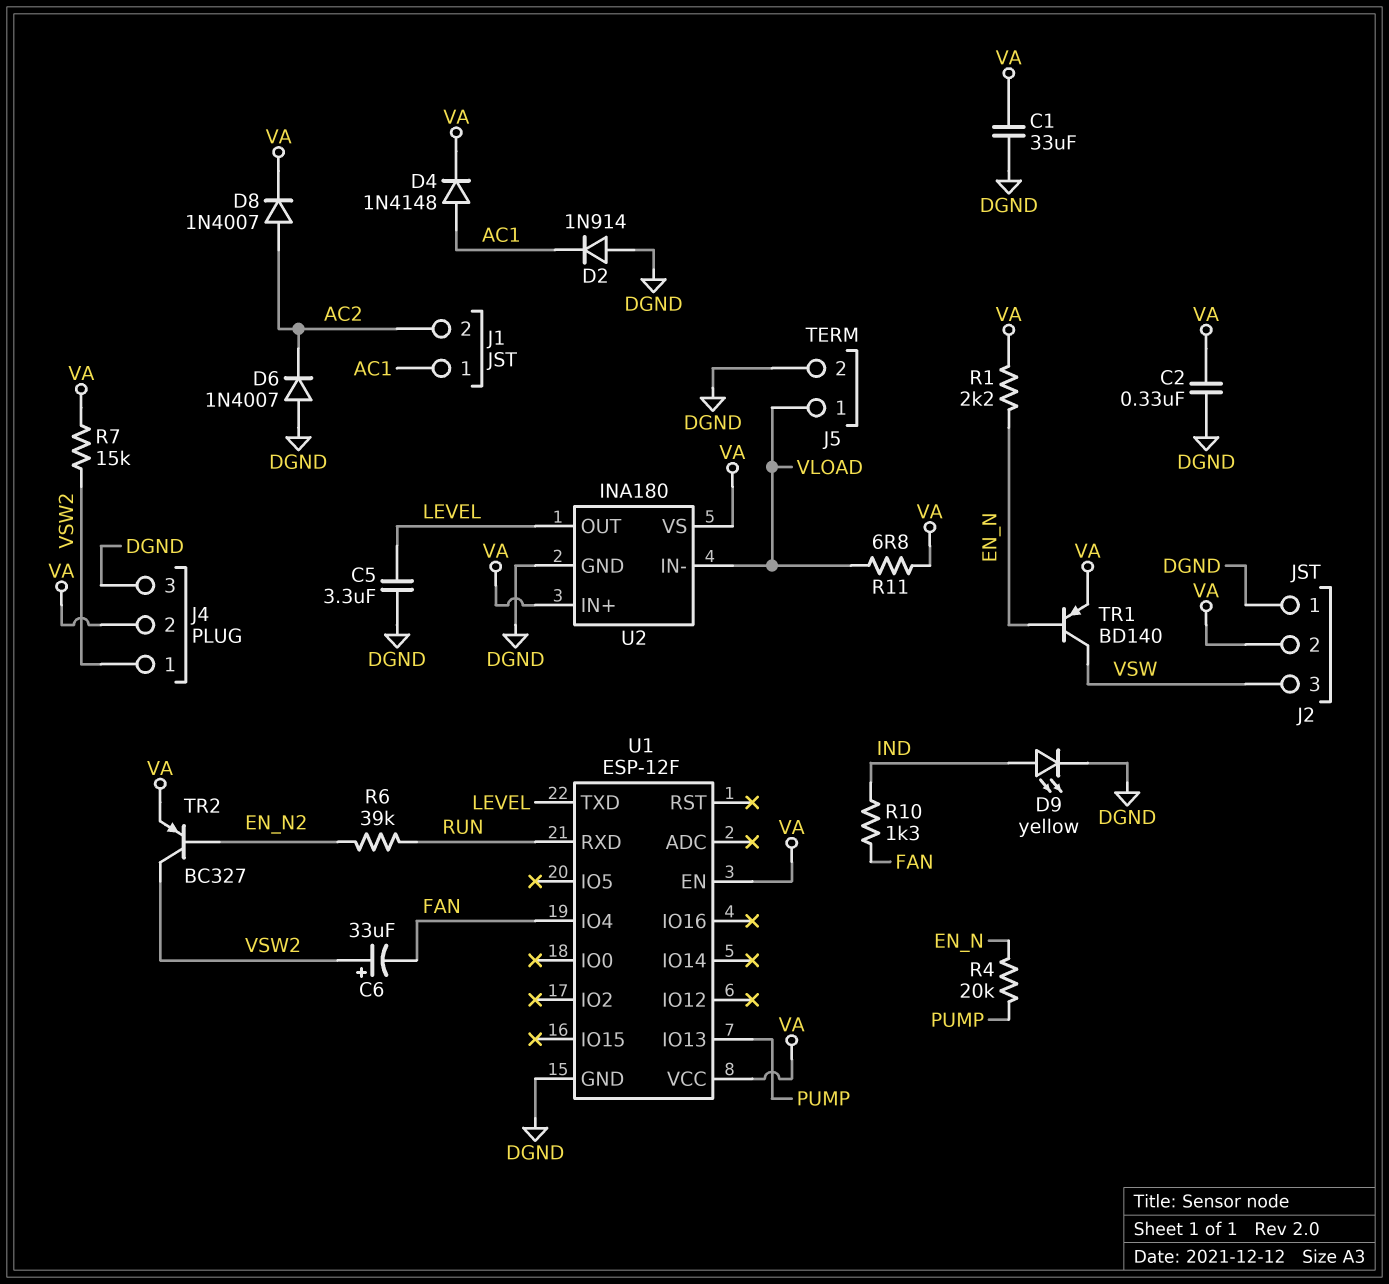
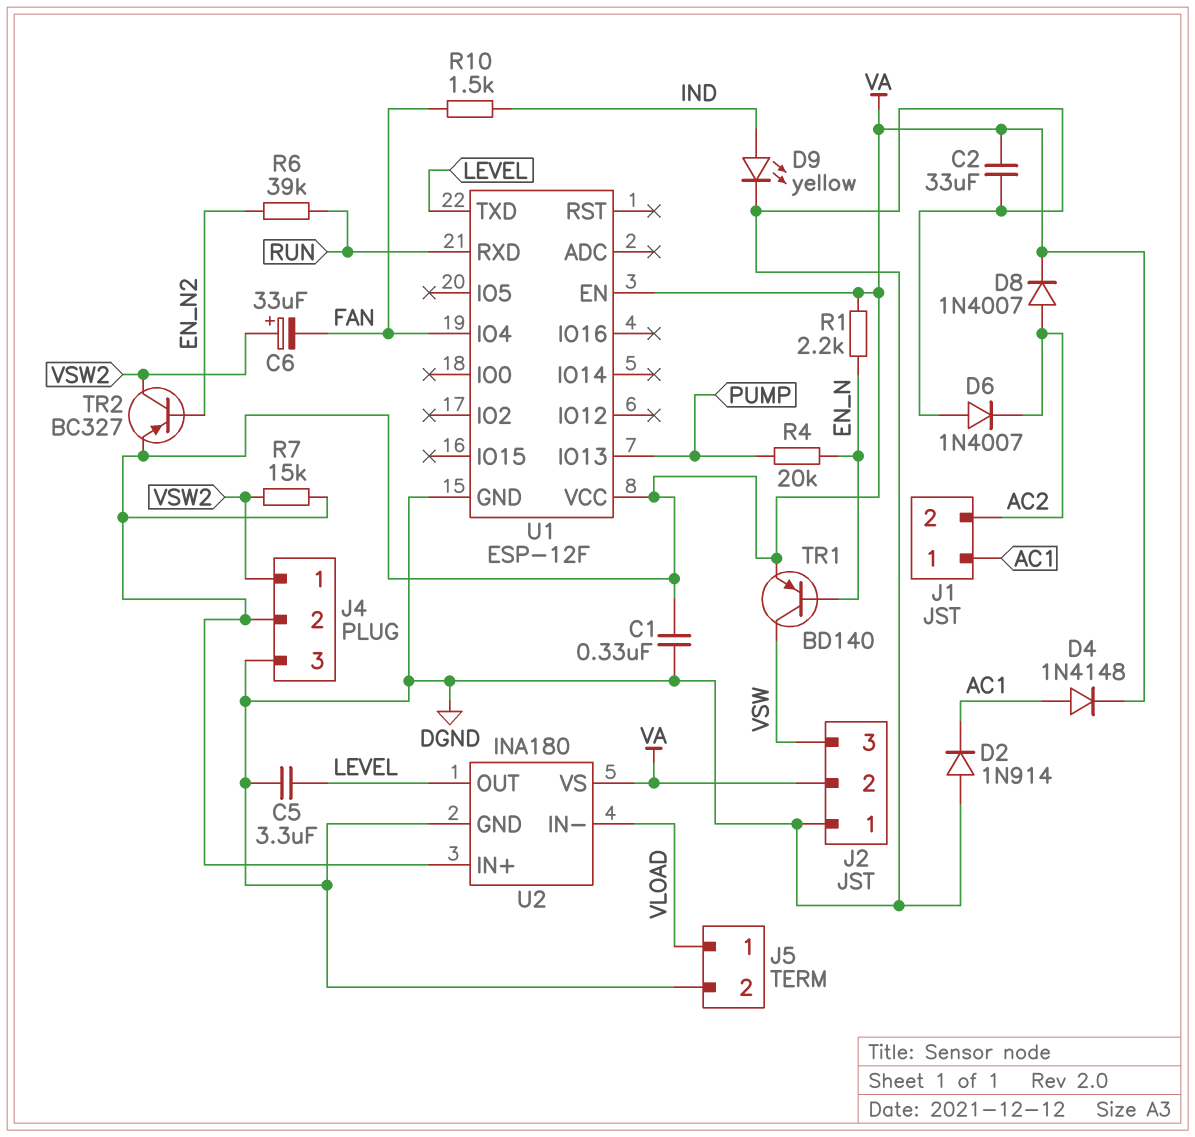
C1: 33uF (DGND, VA) -> 330nF (DGND, VA)
C2: 330nF (DGND, VA) -> 33uF (DGND, VA)
R10: 1.3k (FAN, IND) -> 1.5k (FAN, IND)
R11: 6.8 (VA, VLOAD) -> none

